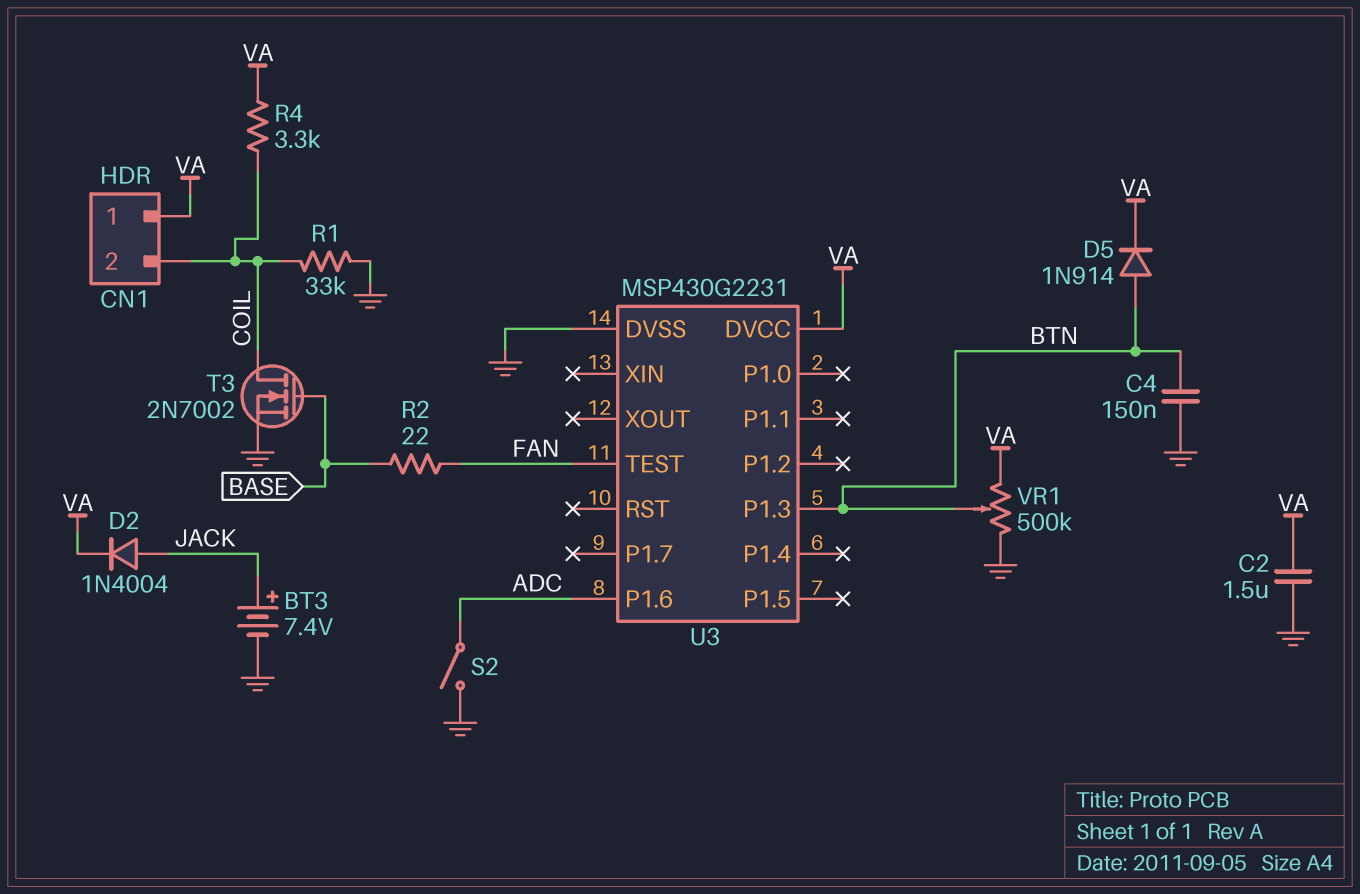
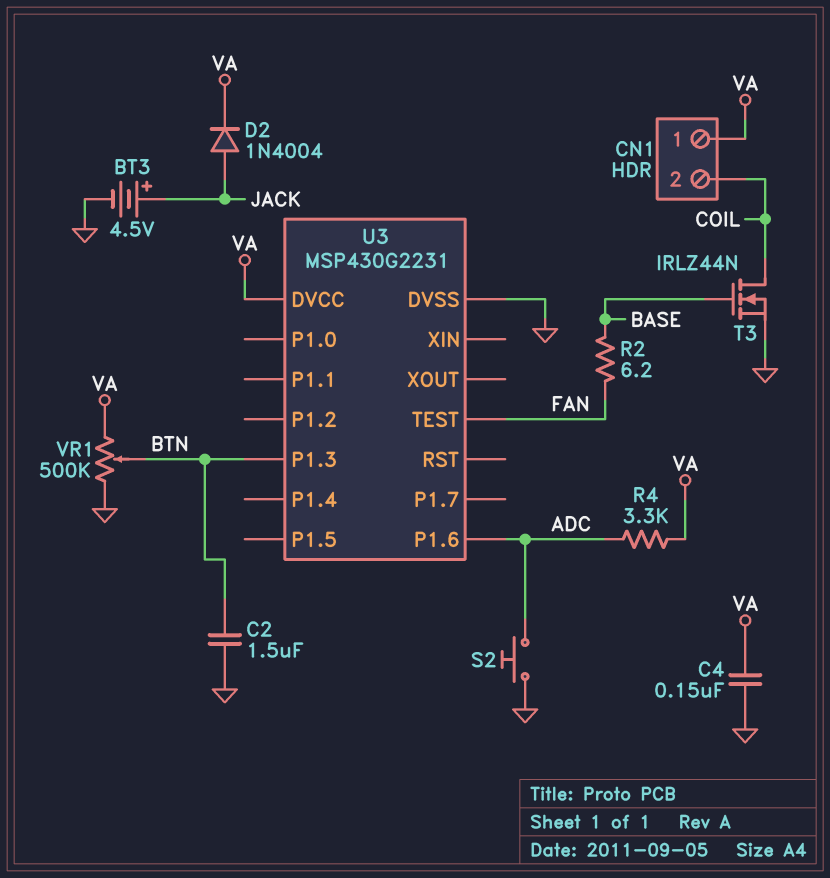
BT3: 7.4V (plus JACK, minus GND) -> 4.5V (plus JACK, minus GND)
C2: 1.5uF (GND, VA) -> 1.5uF (BTN, GND)
C4: 150nF (BTN, GND) -> 150nF (GND, VA)
D5: diode 1N914 (A BTN, K VA) -> none
R1: 33k (COIL, GND) -> none
R2: 22 (BASE, FAN) -> 6.2 (BASE, FAN)
R4: 3.3k (COIL, VA) -> 3.3k (ADC, VA)
S2: switch (ADC, GND) -> button (ADC, GND)
T3: NMOS 2N7002 (G BASE, D COIL, S GND) -> NMOS IRLZ44N (G BASE, D COIL, S GND)

